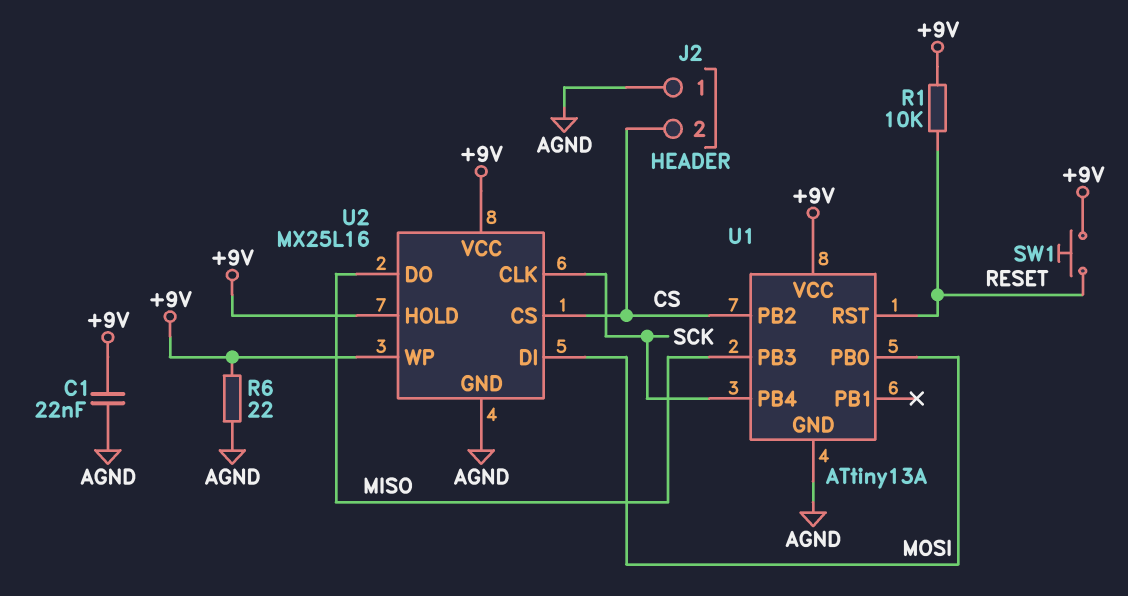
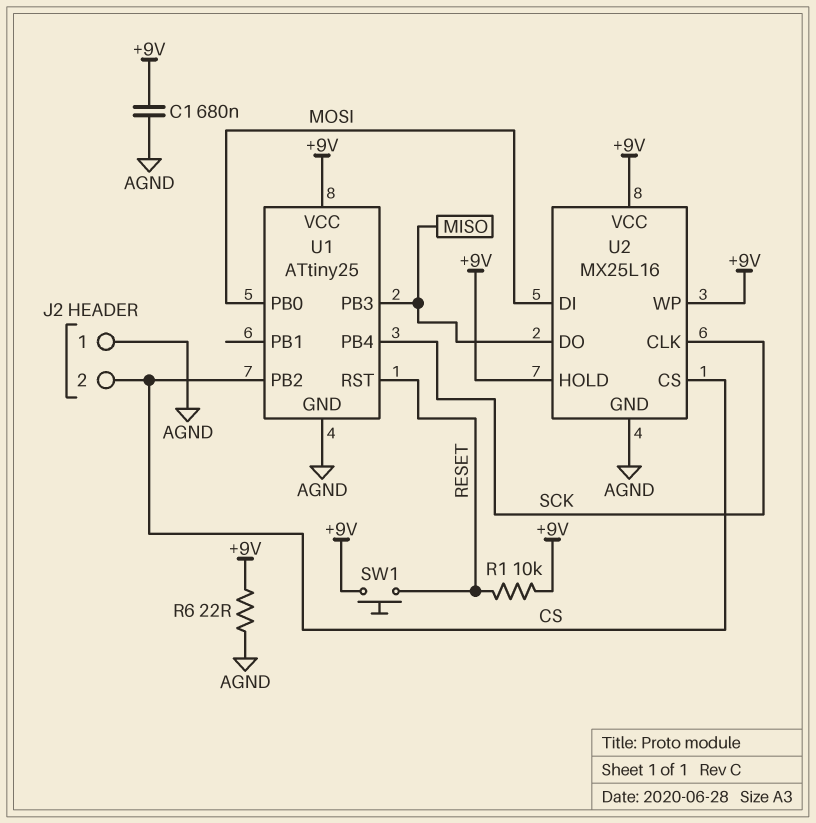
C1: 22nF (+9V, AGND) -> 680nF (+9V, AGND)
U1: ATtiny13A -> ATtiny25

